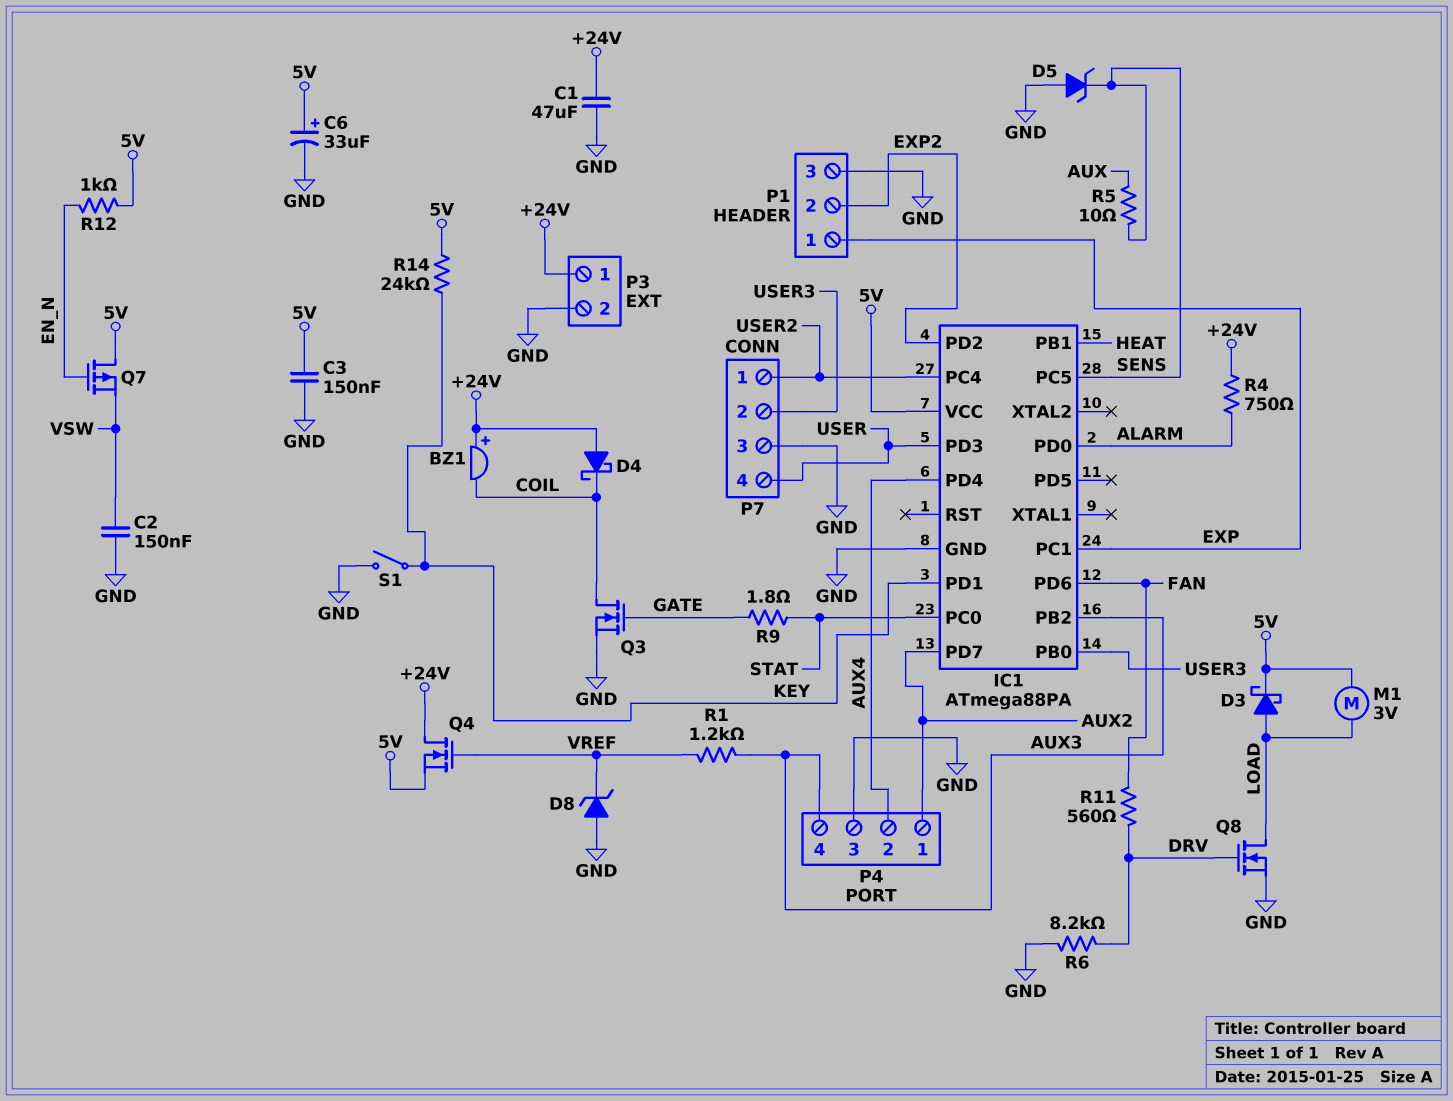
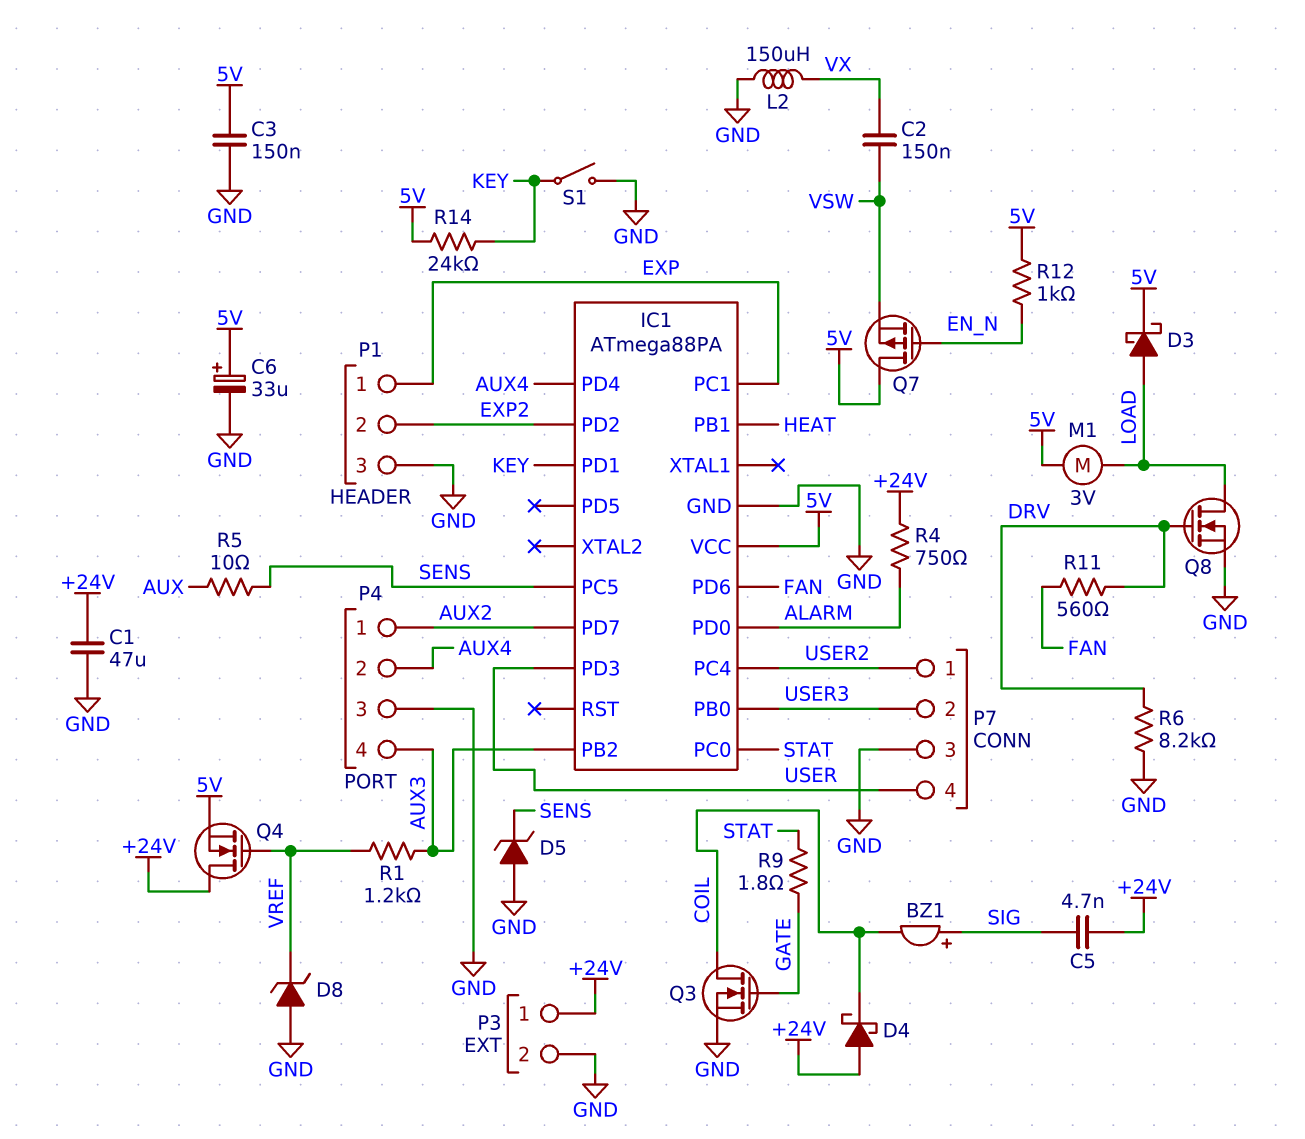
BZ1: buzzer (plus +24V, minus COIL) -> buzzer (plus SIG, minus COIL)
C2: 150nF (GND, VSW) -> 150nF (VSW, VX)
C5: none -> 4.7nF (+24V, SIG)
L2: none -> 150uH (GND, VX)

